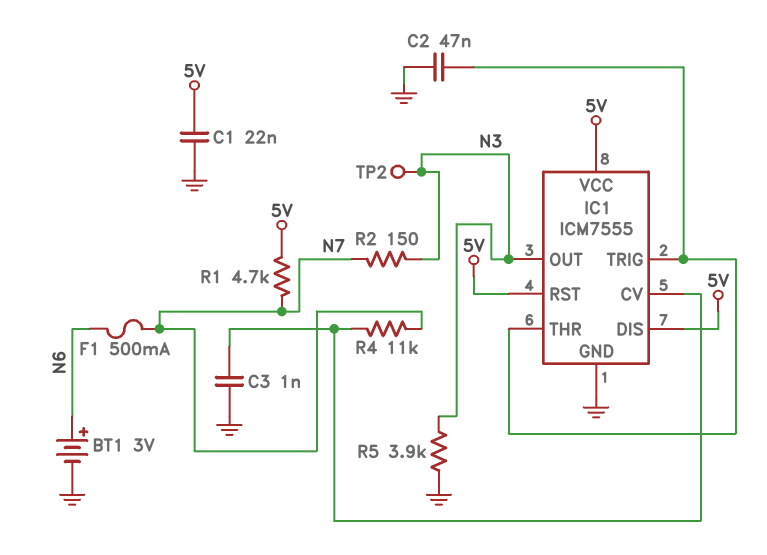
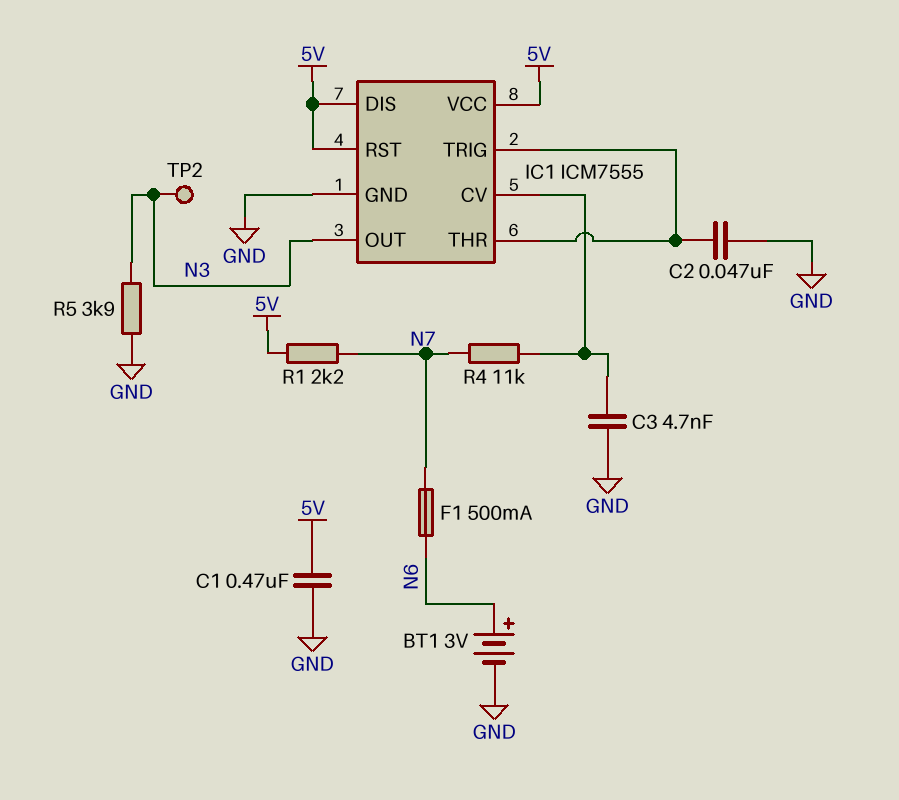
C1: 22nF (5V, GND) -> 470nF (5V, GND)
C3: 1nF (GND, IC1/CV) -> 4.7nF (GND, IC1/CV)
R1: 4.7k (5V, N7) -> 2.2k (5V, N7)
R2: 150 (N3, N7) -> none

